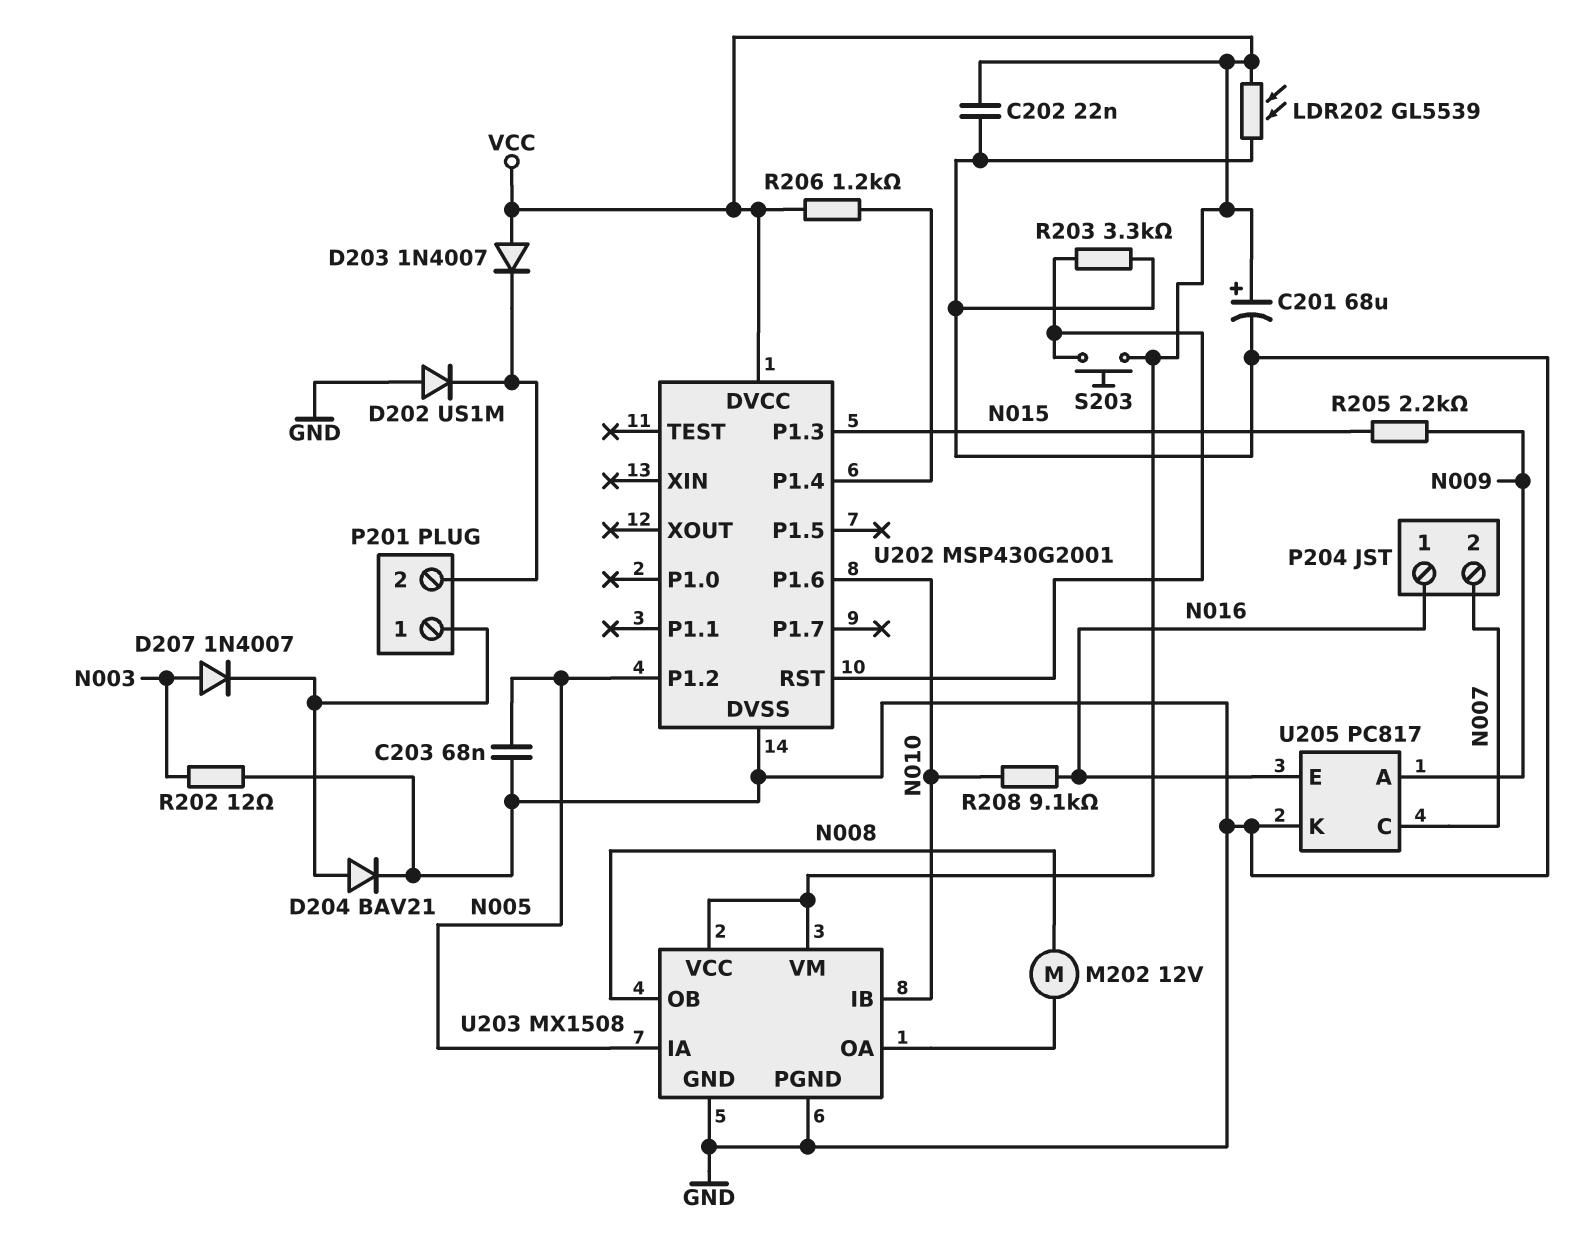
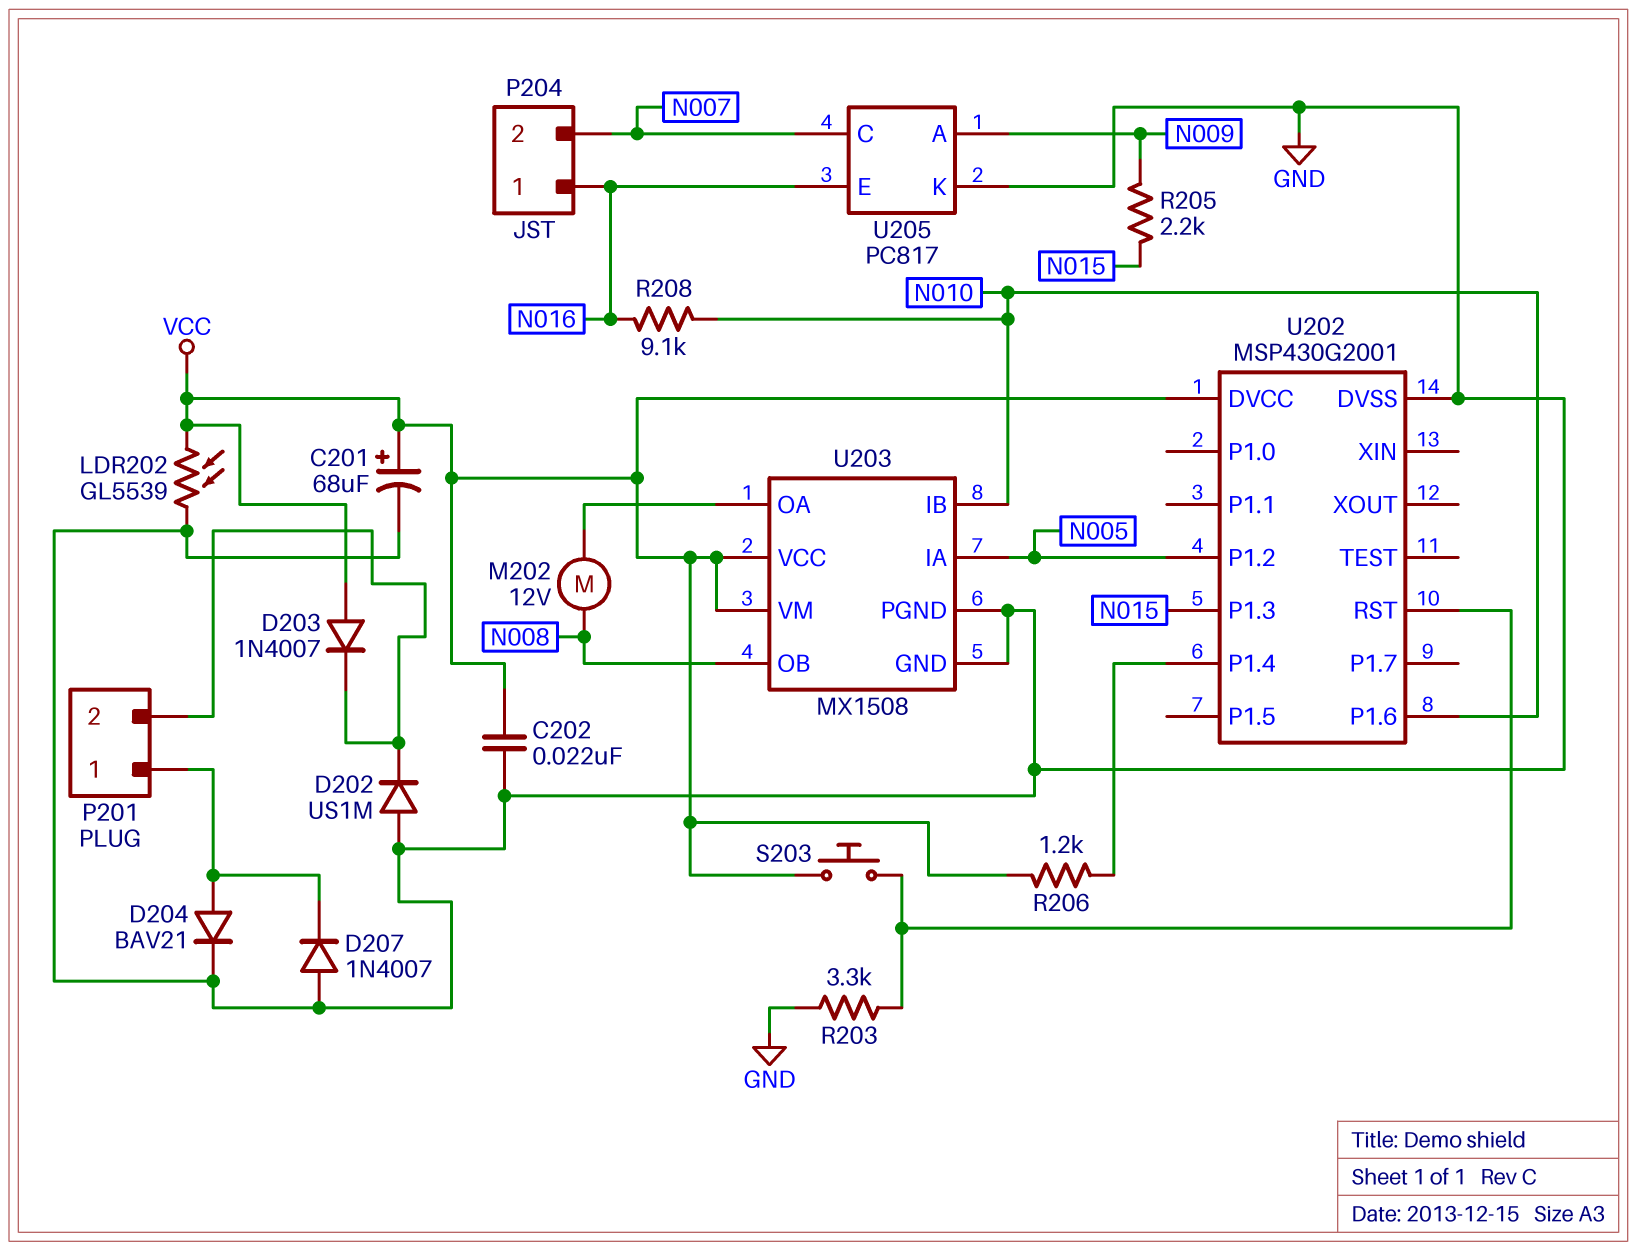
C203: 68nF (GND, N005) -> none
D207: diode 1N4007 (A N003, K P201/1) -> diode 1N4007 (A GND, K P201/1)
R202: 12 (GND, N003) -> none

